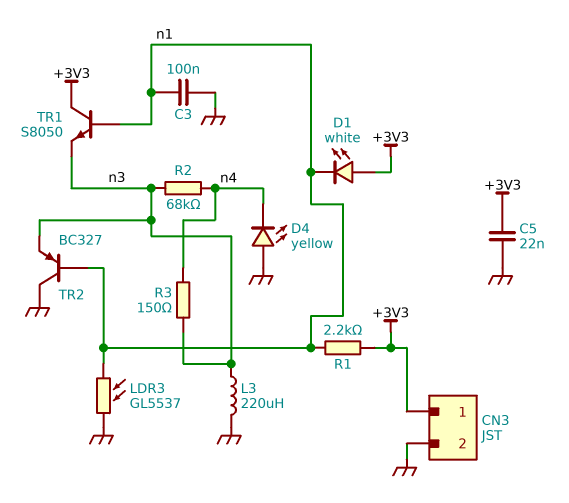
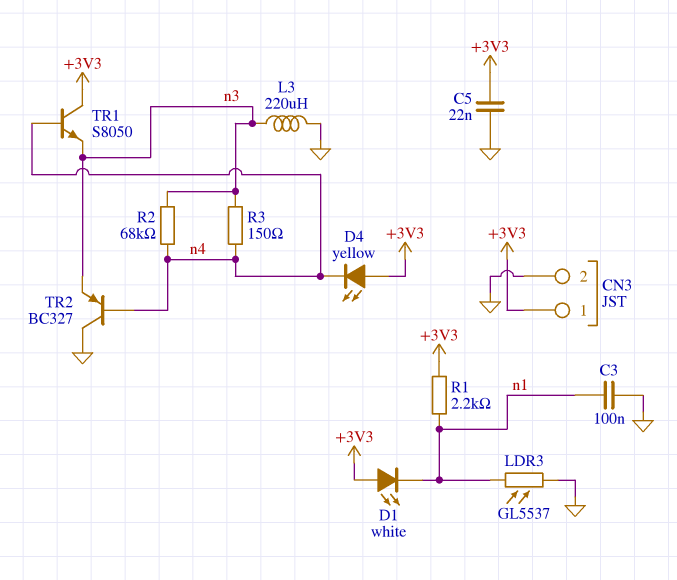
D4: LED yellow (A GND, K n4) -> LED yellow (A +3V3, K n4)
TR1: NPN S8050 (B n1, C +3V3, E n3) -> NPN S8050 (B n4, C +3V3, E n3)
TR2: PNP BC327 (B n1, C GND, E n3) -> PNP BC327 (B n4, C GND, E n3)

